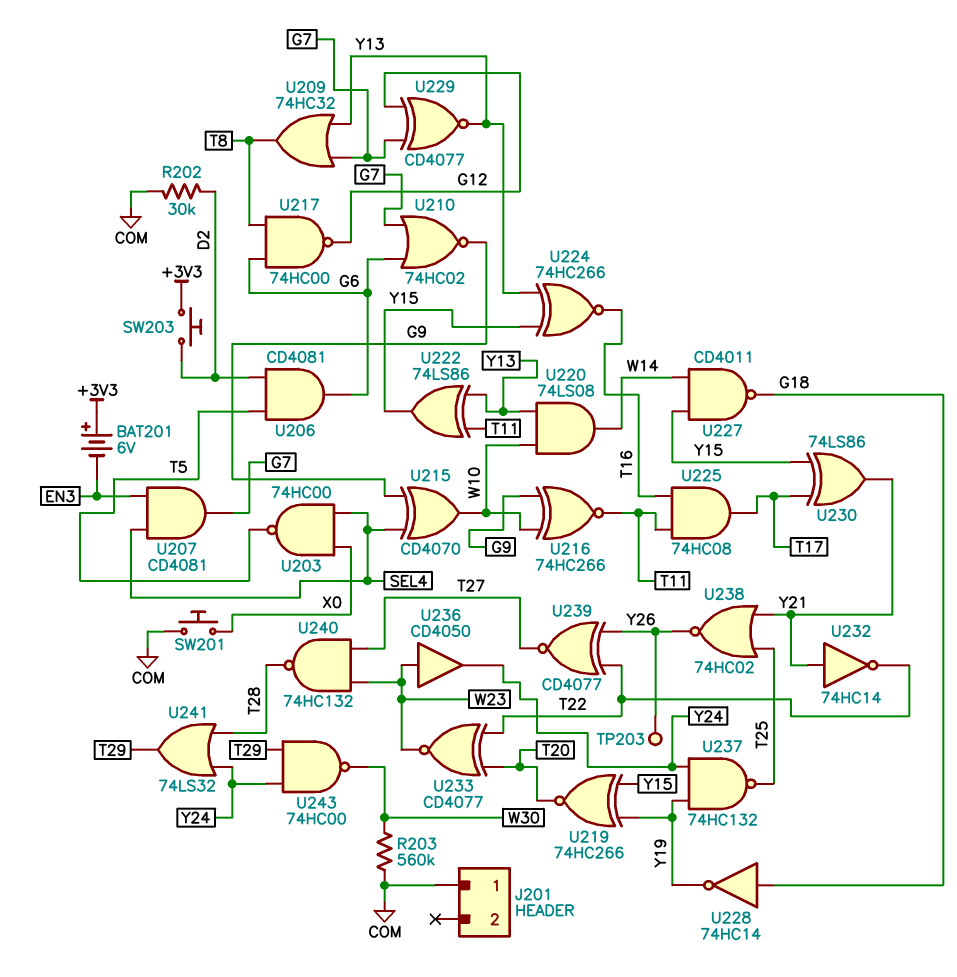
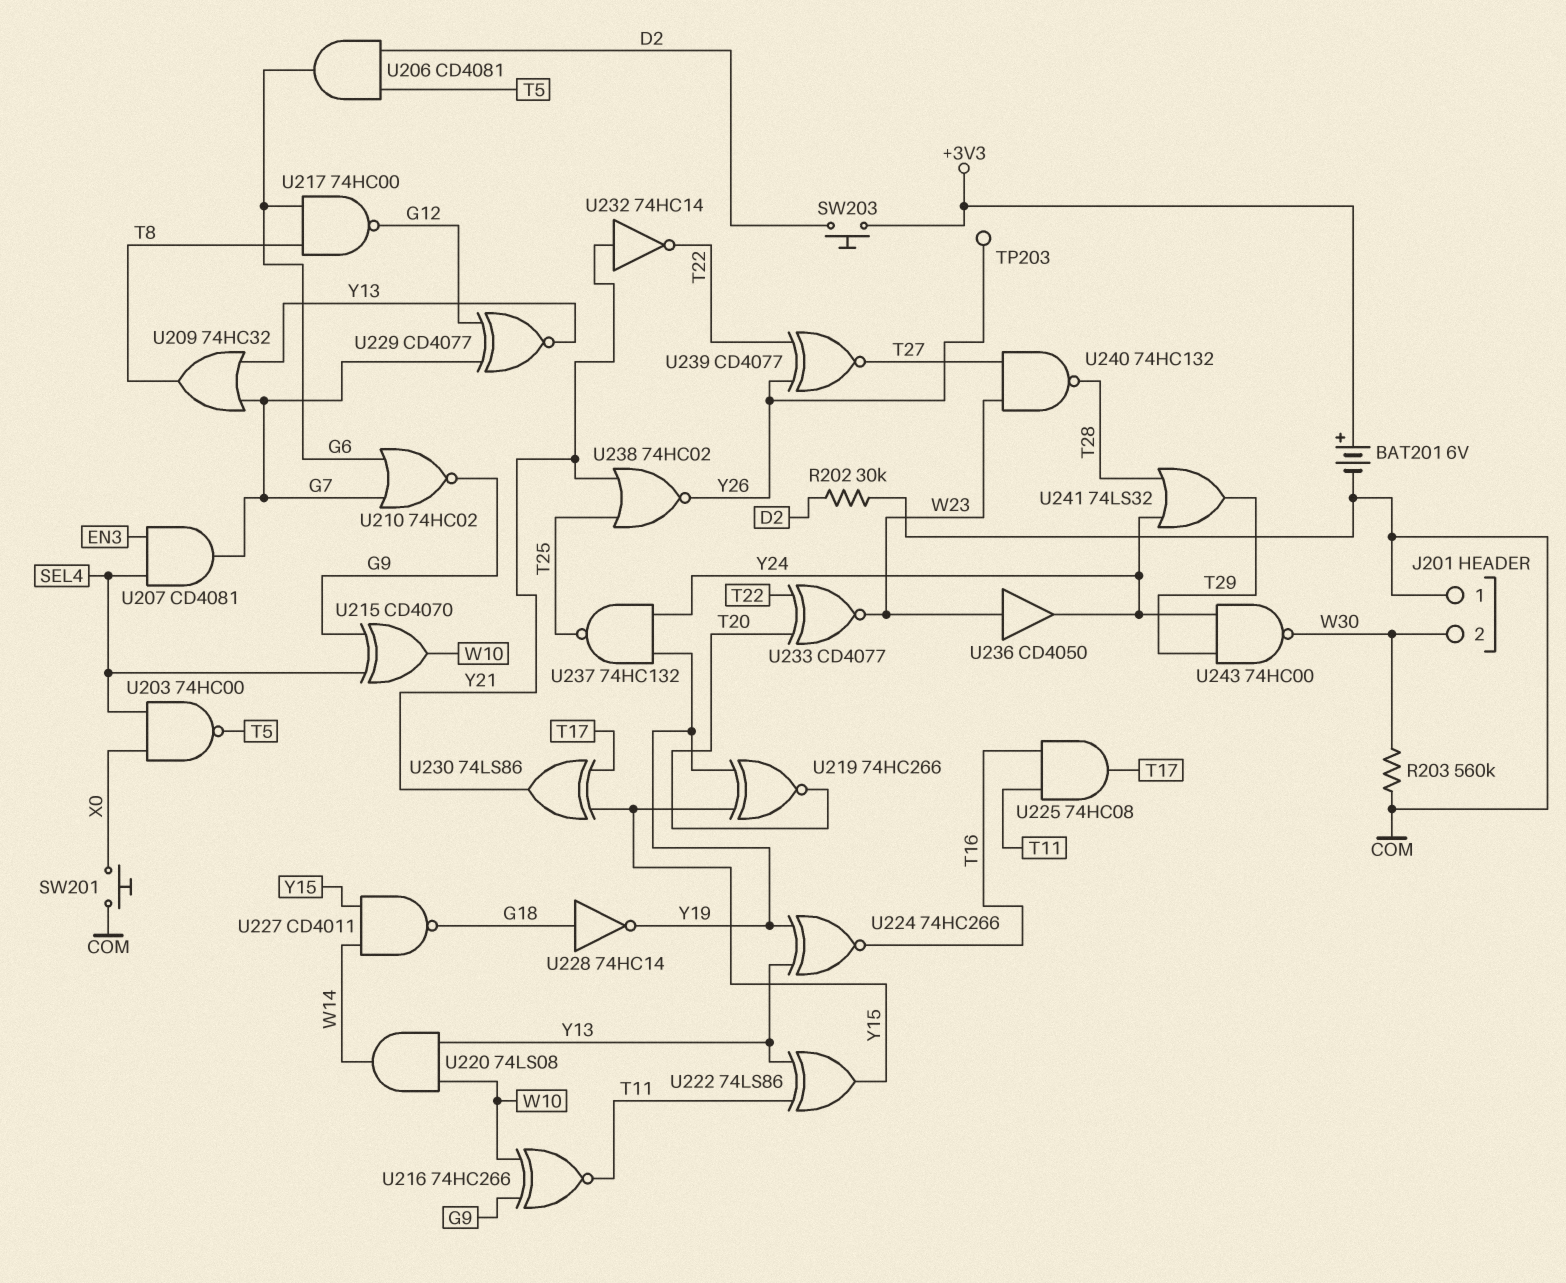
BAT201: 6V (plus +3V3, minus EN3) -> 6V (plus +3V3, minus COM)
J201 pin 2: none -> W30
U224: XNOR 74HC266 (in Y13, in Y15, out T16) -> XNOR 74HC266 (in Y13, in Y19, out T16)

